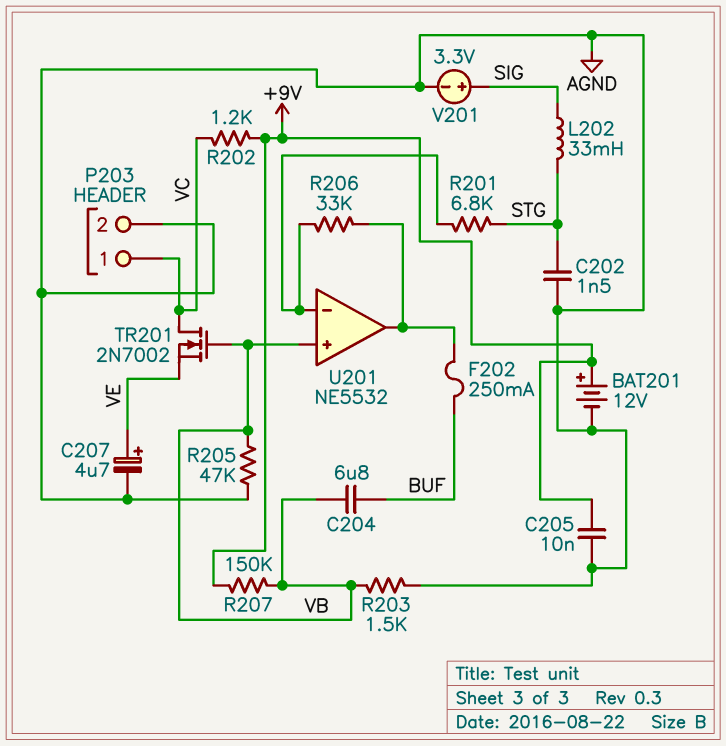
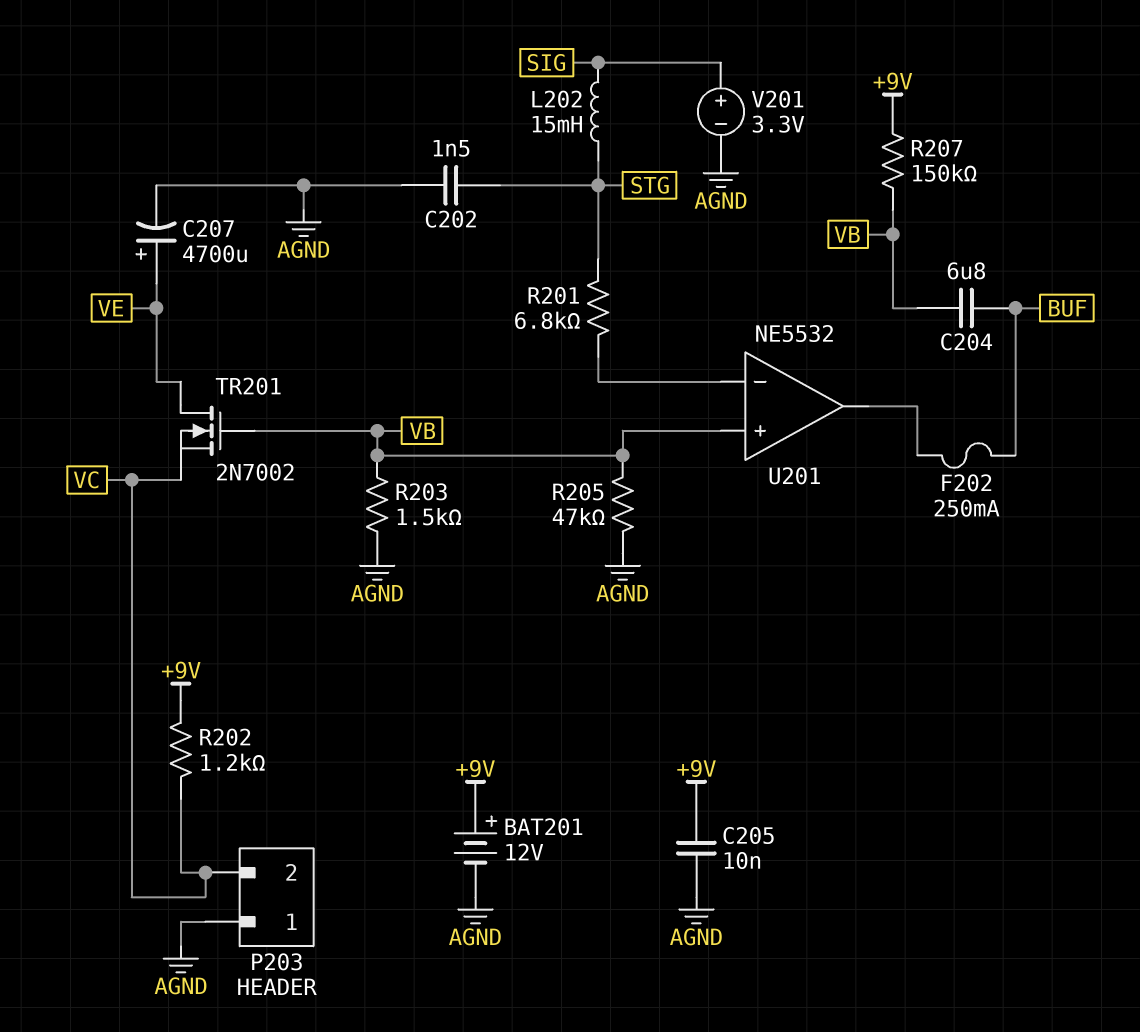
C207: 4.7uF (plus VE, minus AGND) -> 4700uF (plus VE, minus AGND)
L202: 33mH (SIG, STG) -> 15mH (SIG, STG)
P203 pin 1: VC -> AGND
P203 pin 2: AGND -> VC
R206: 33k (U201/in-, U201/out) -> none
TR201: NMOS 2N7002 (G VB, D VC, S VE) -> NMOS 2N7002 (G VB, D VE, S VC)

